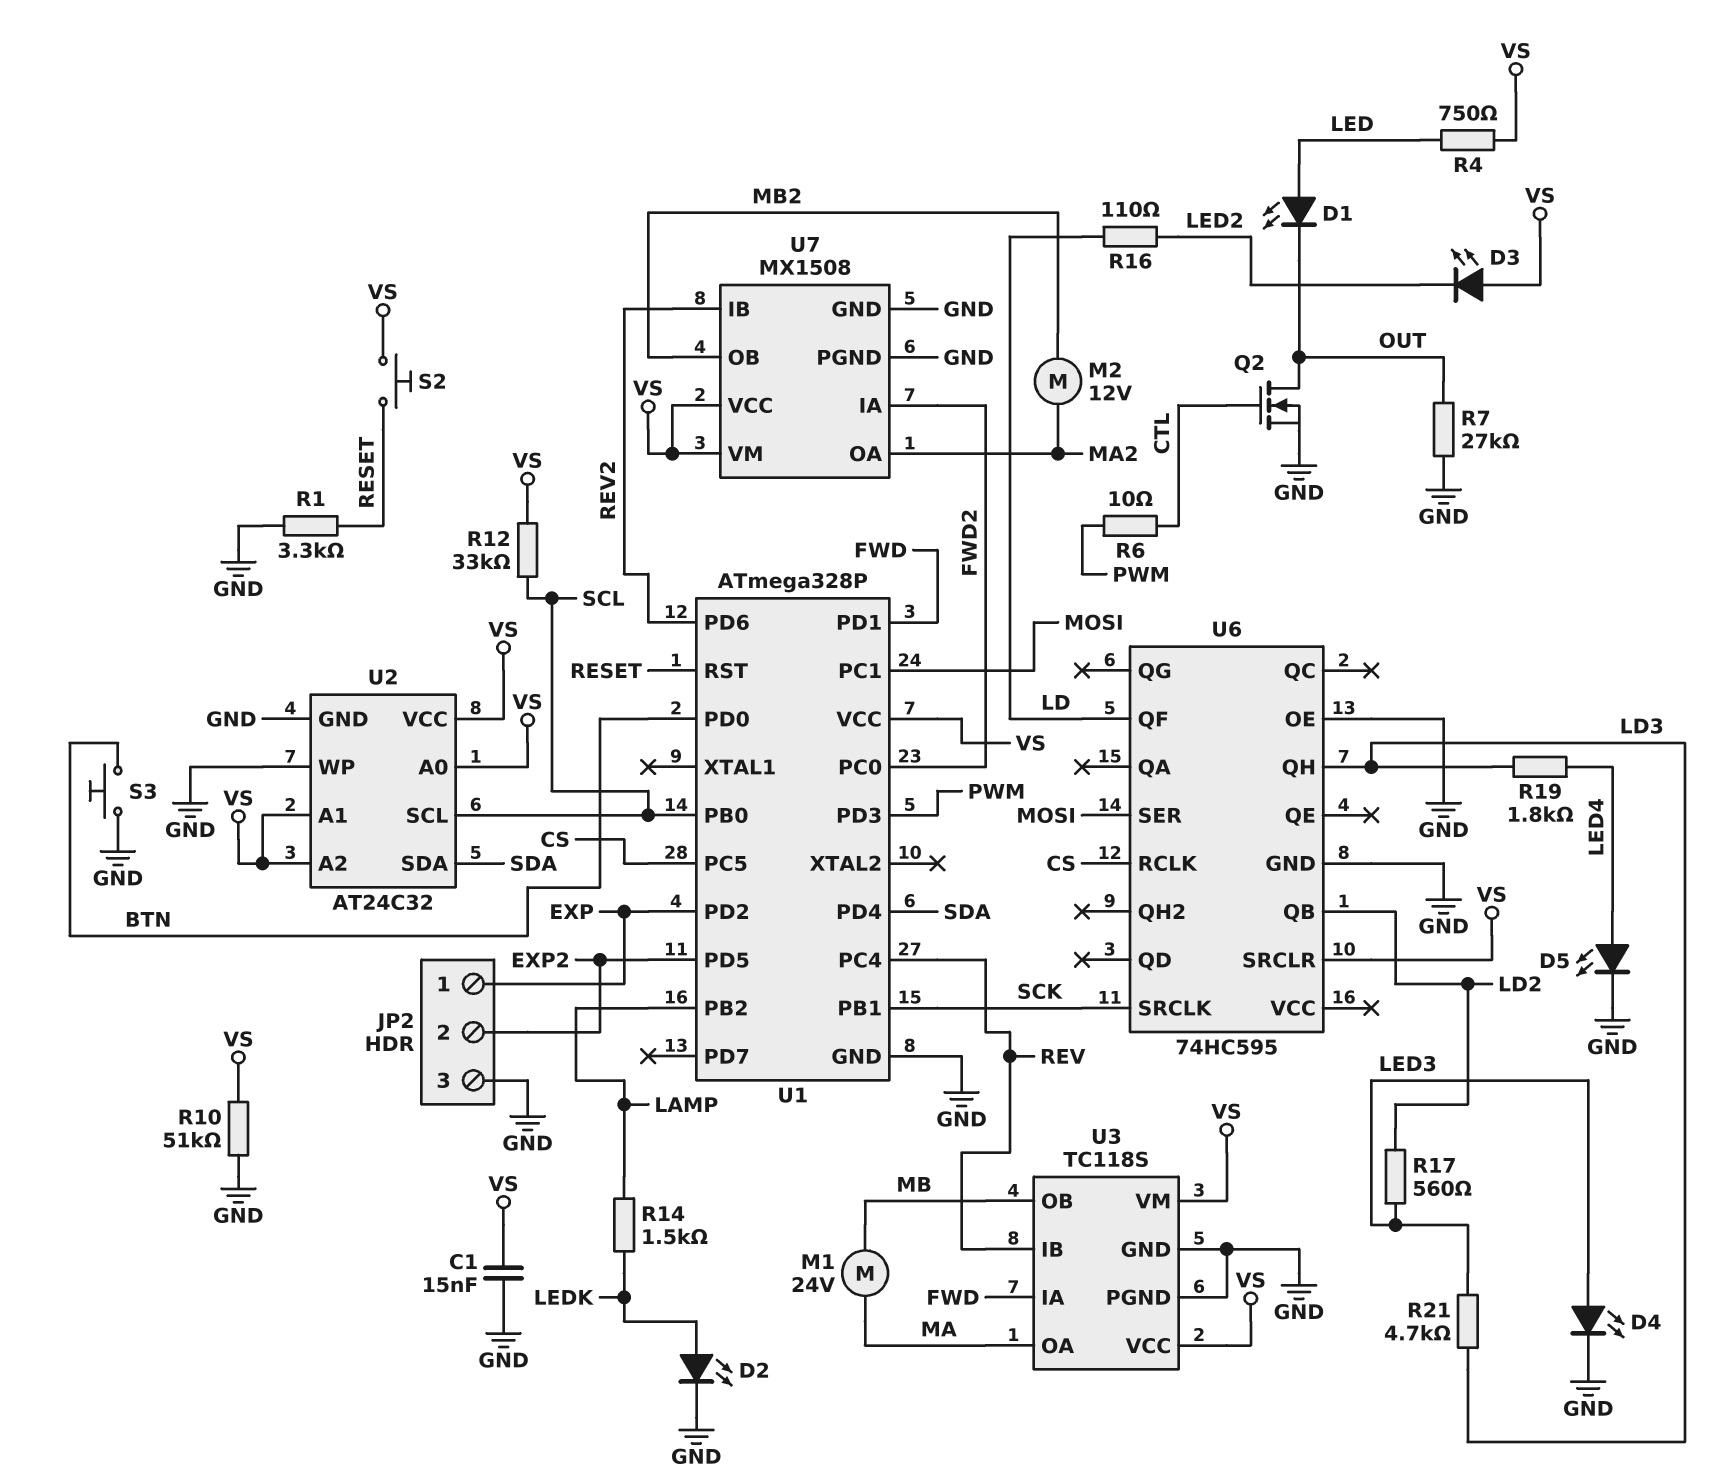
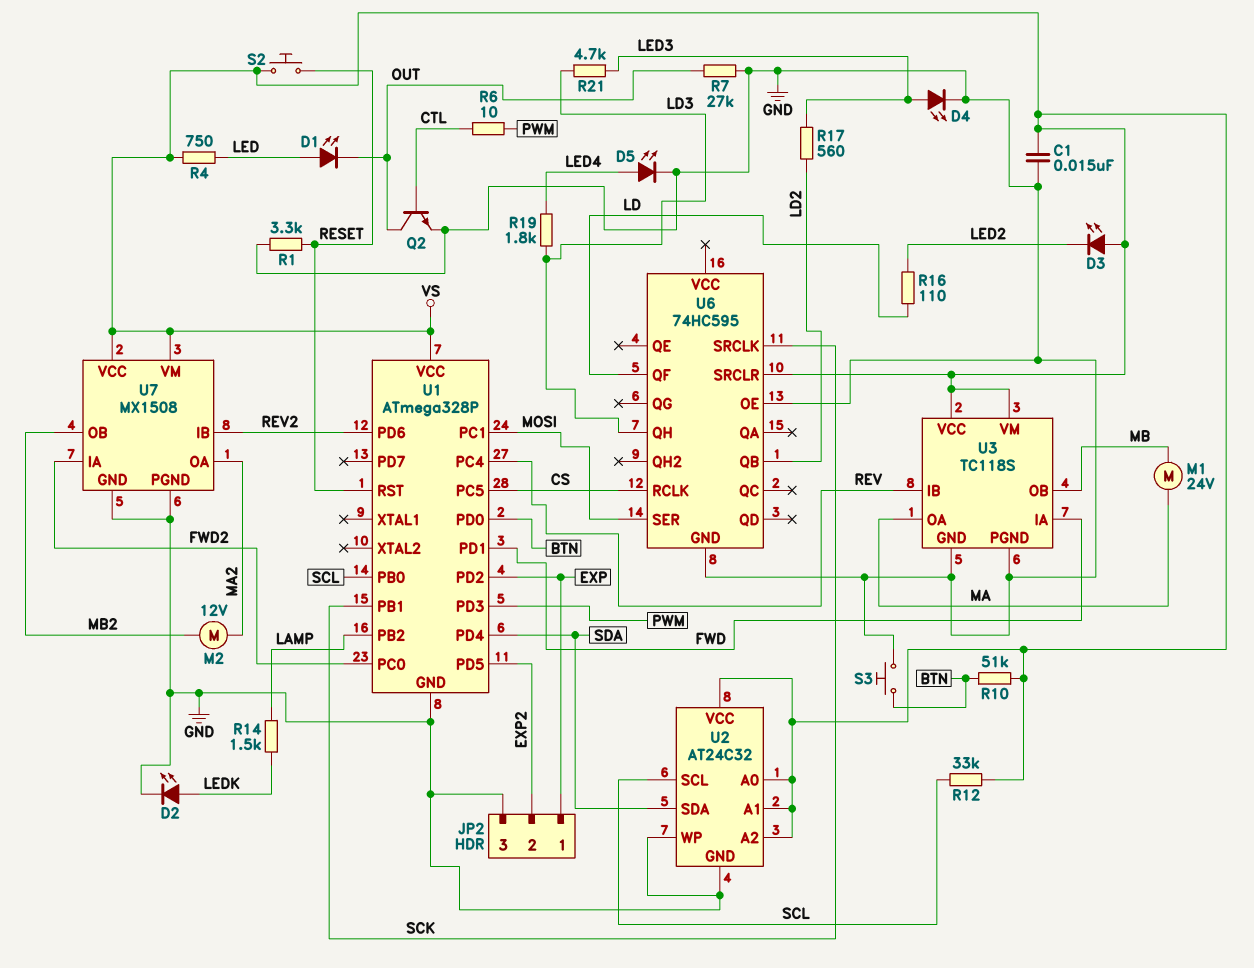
Q2: NMOS (G CTL, D OUT, S GND) -> NPN (B CTL, C OUT, E GND)
R10: 51k (GND, VS) -> 51k (BTN, VS)

